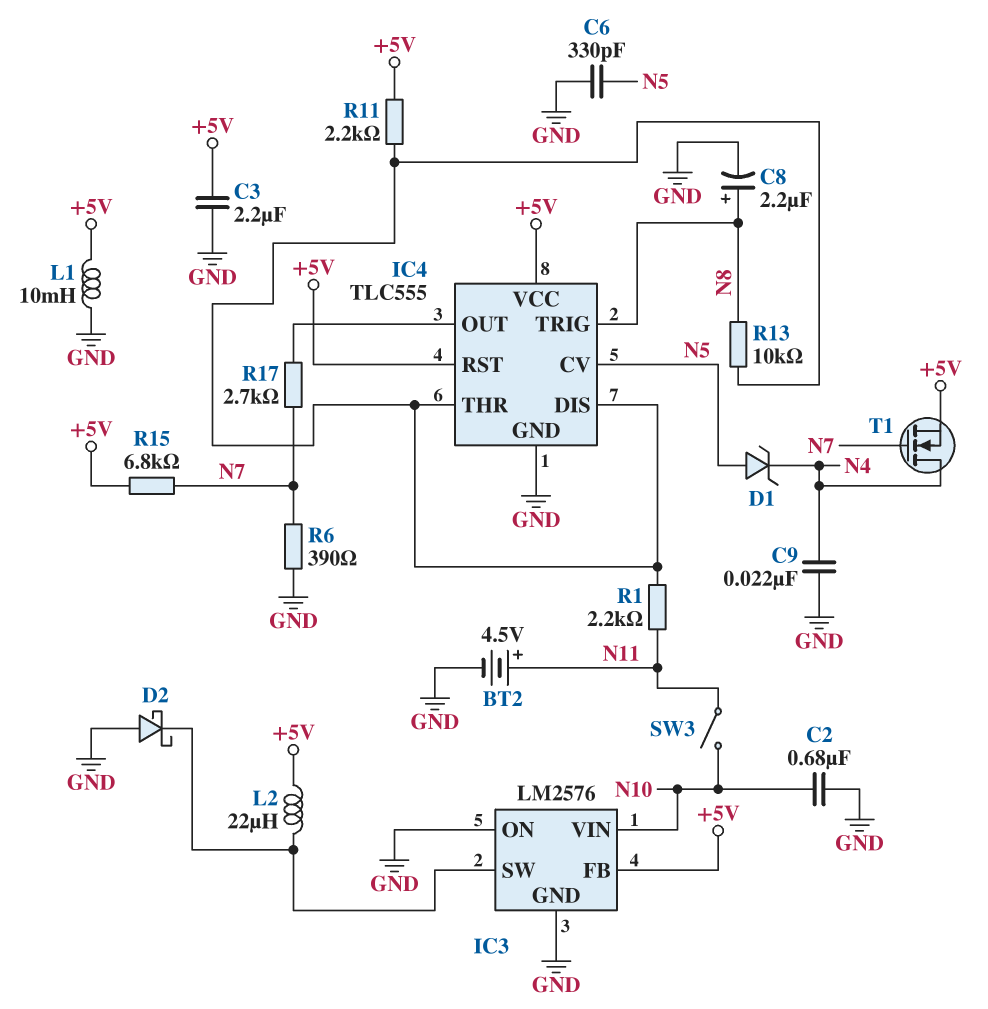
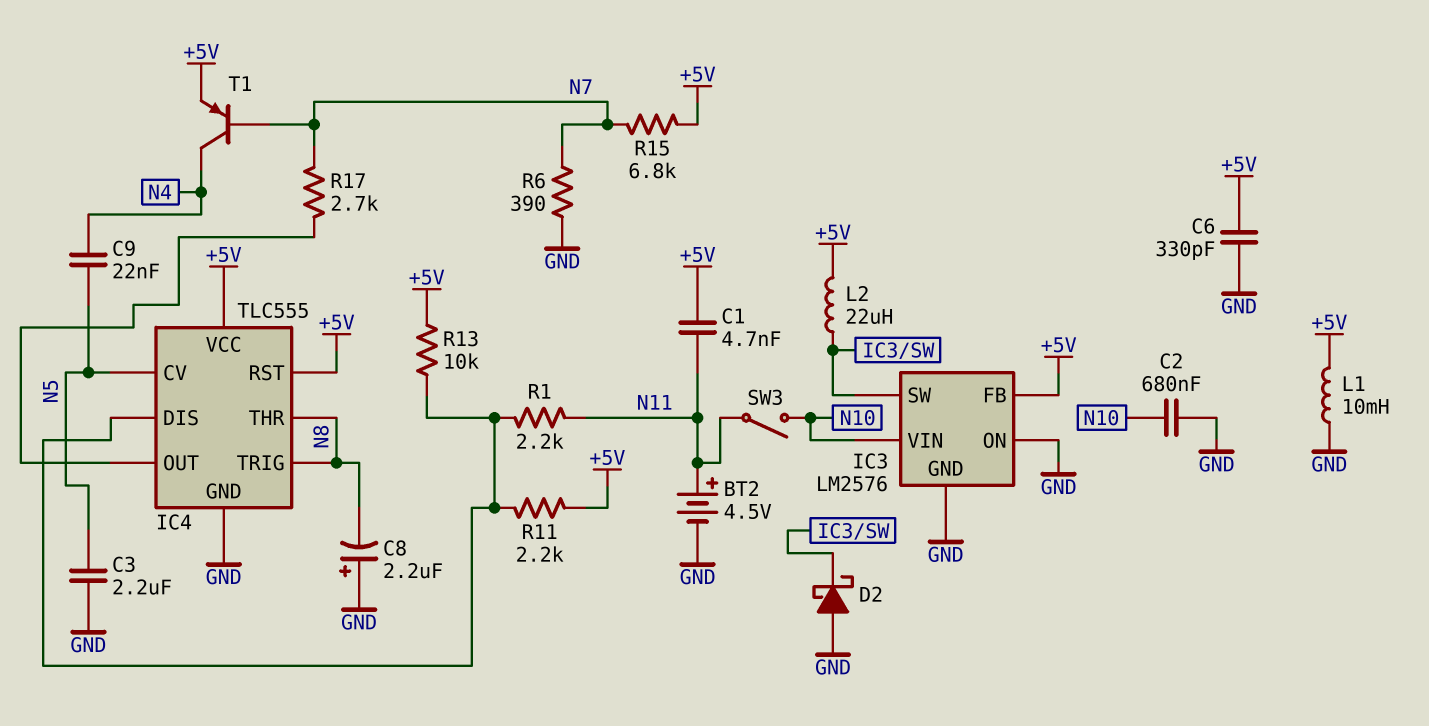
C1: none -> 4.7nF (+5V, N11)
C3: 2.2uF (+5V, GND) -> 2.2uF (GND, N5)
C6: 330pF (GND, N5) -> 330pF (+5V, GND)
C8: 2.2uF (plus N8, minus GND) -> 2.2uF (plus GND, minus N8)
C9: 22nF (GND, N4) -> 22nF (N4, N5)
D1: zener (A N5, K N4) -> none
IC4 pin THR: IC4/DIS -> N8
R13: 10k (IC4/DIS, N8) -> 10k (+5V, IC4/DIS)
T1: NMOS (G N7, D N4, S +5V) -> PNP (B N7, C N4, E +5V)

